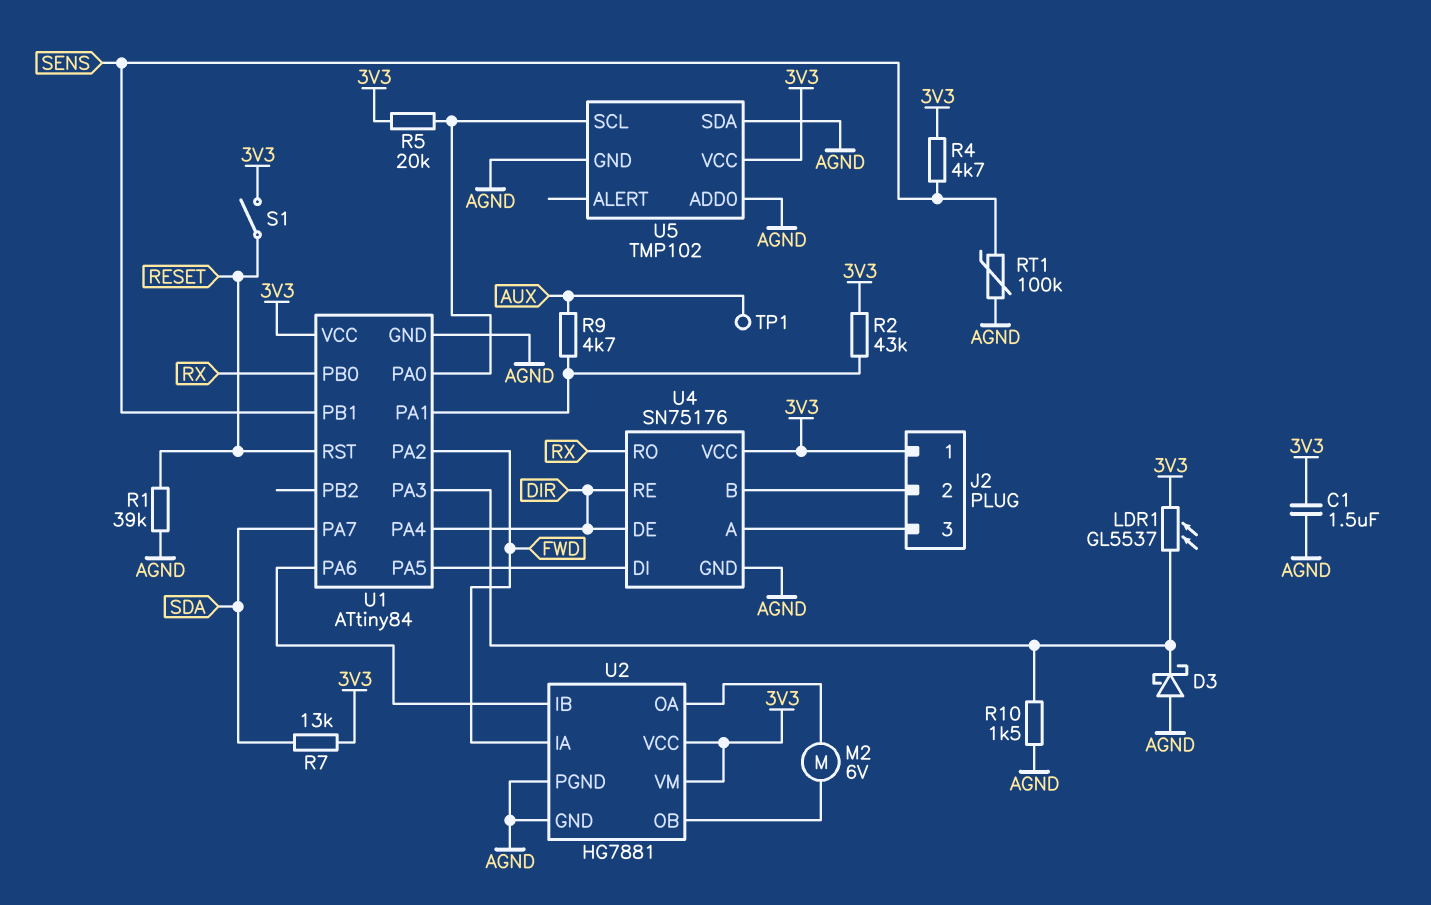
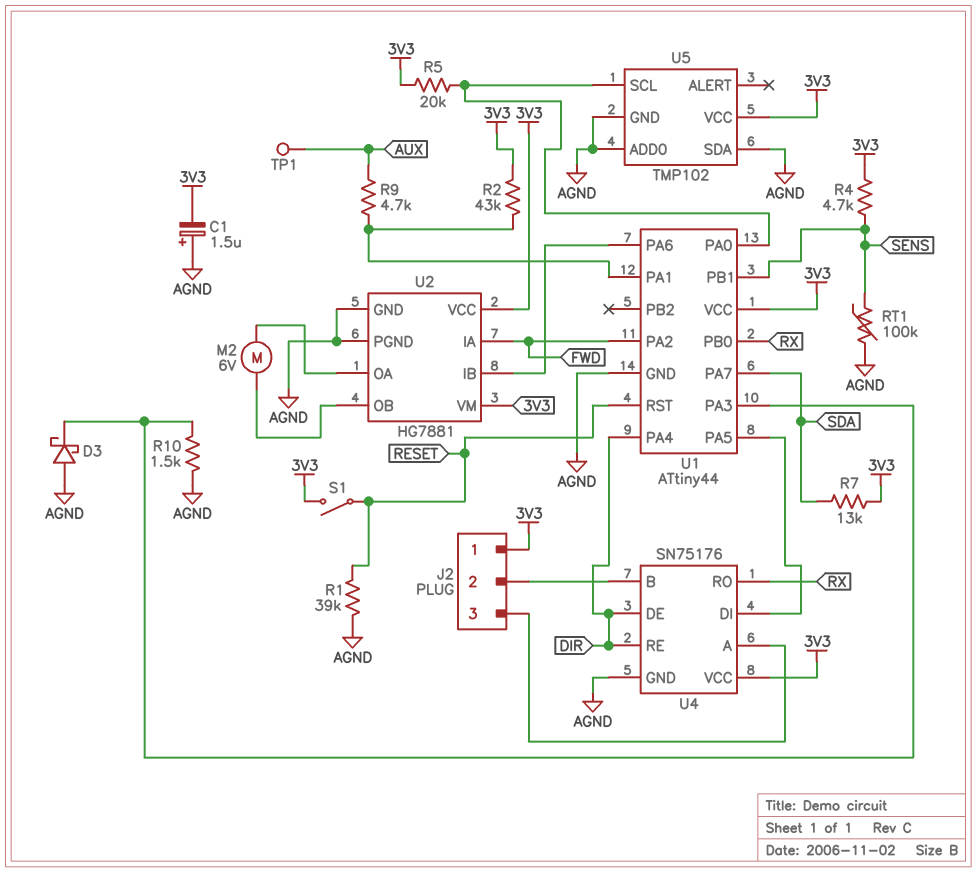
C1: 1.5uF (3V3, AGND) -> 1.5uF (plus AGND, minus 3V3)
LDR1: GL5537 (3V3, U1/PA3) -> none
U1: ATtiny84 -> ATtiny44

